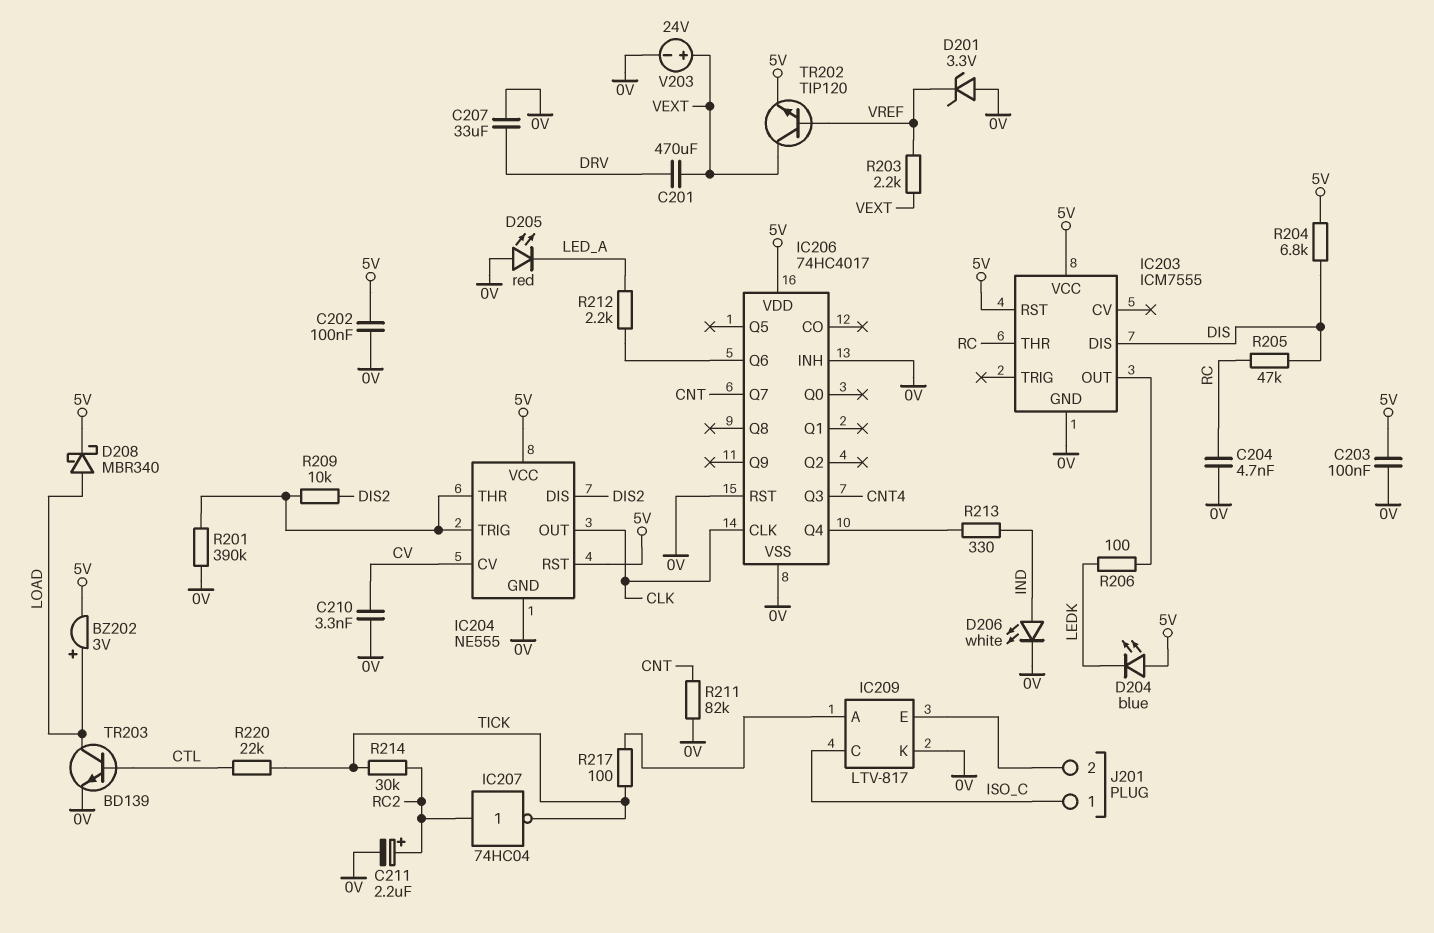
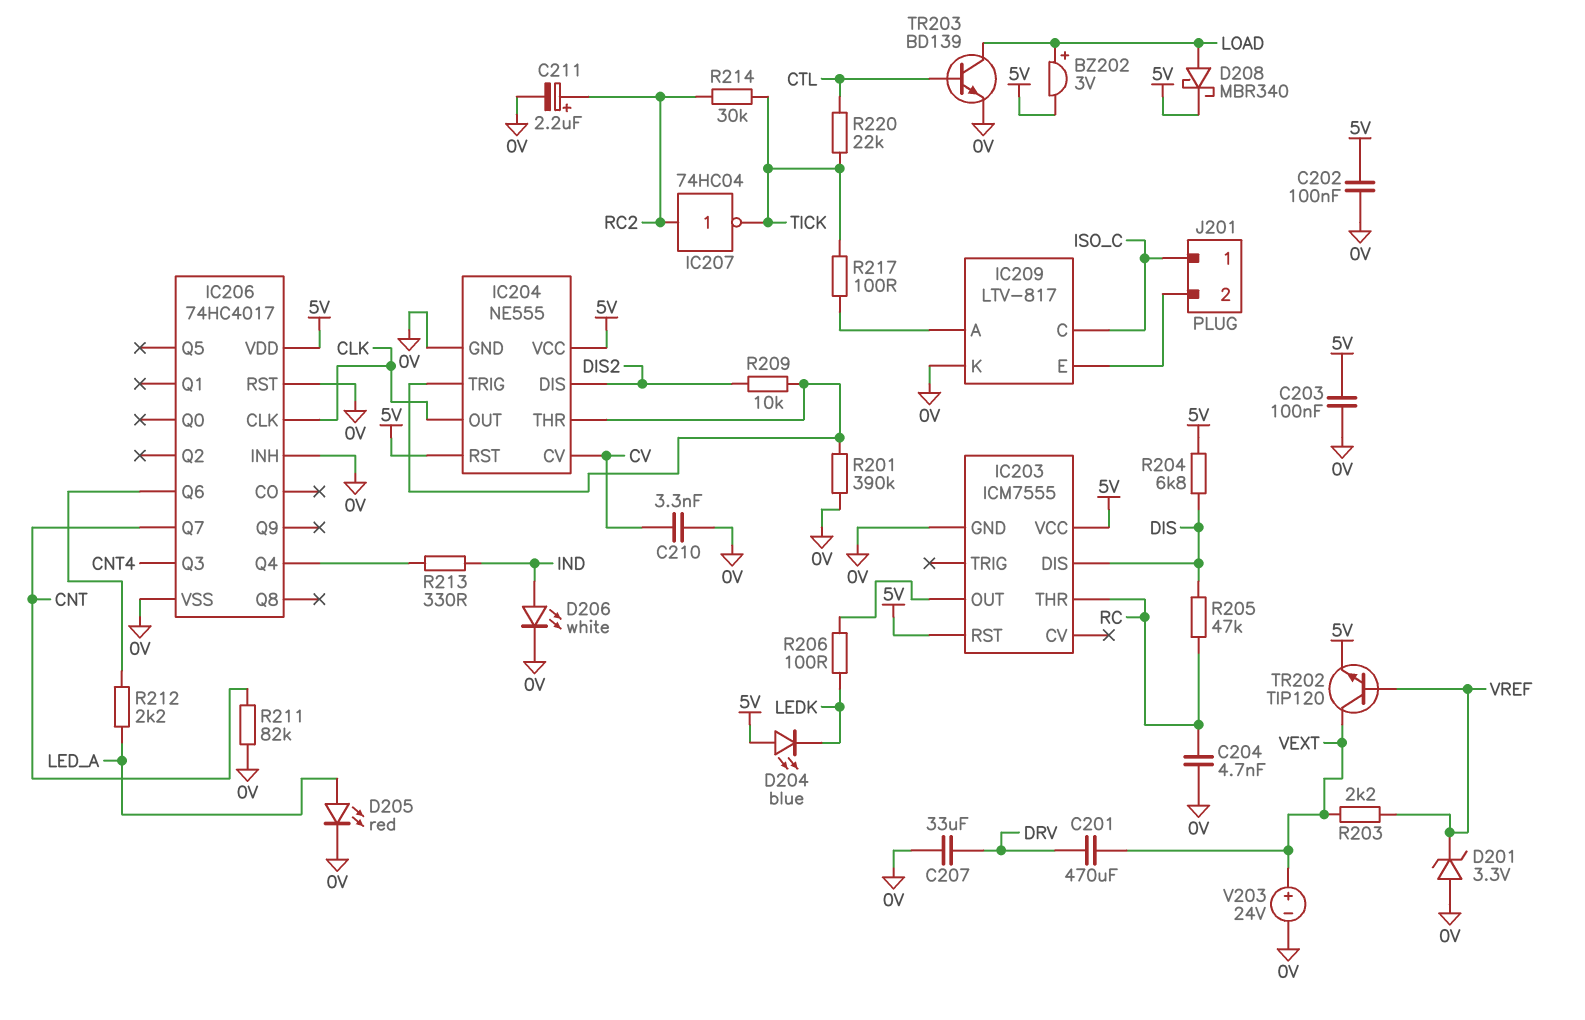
D205: LED red (A 0V, K LED_A) -> LED red (A LED_A, K 0V)

